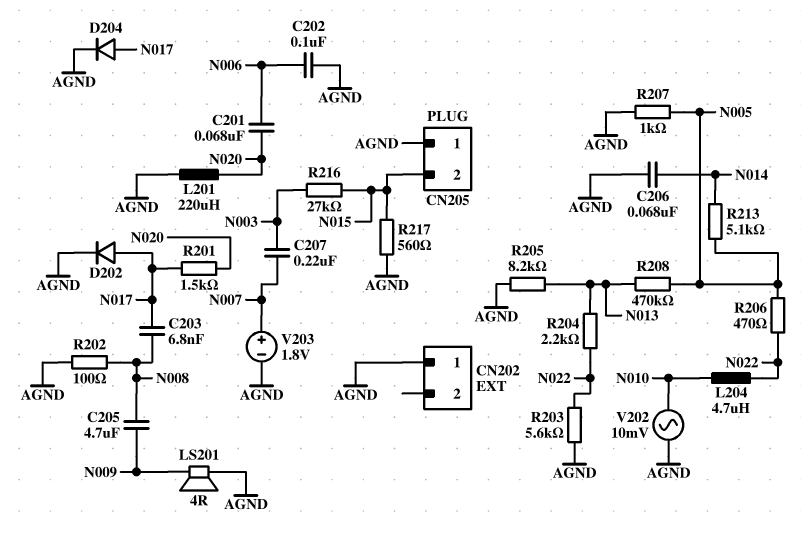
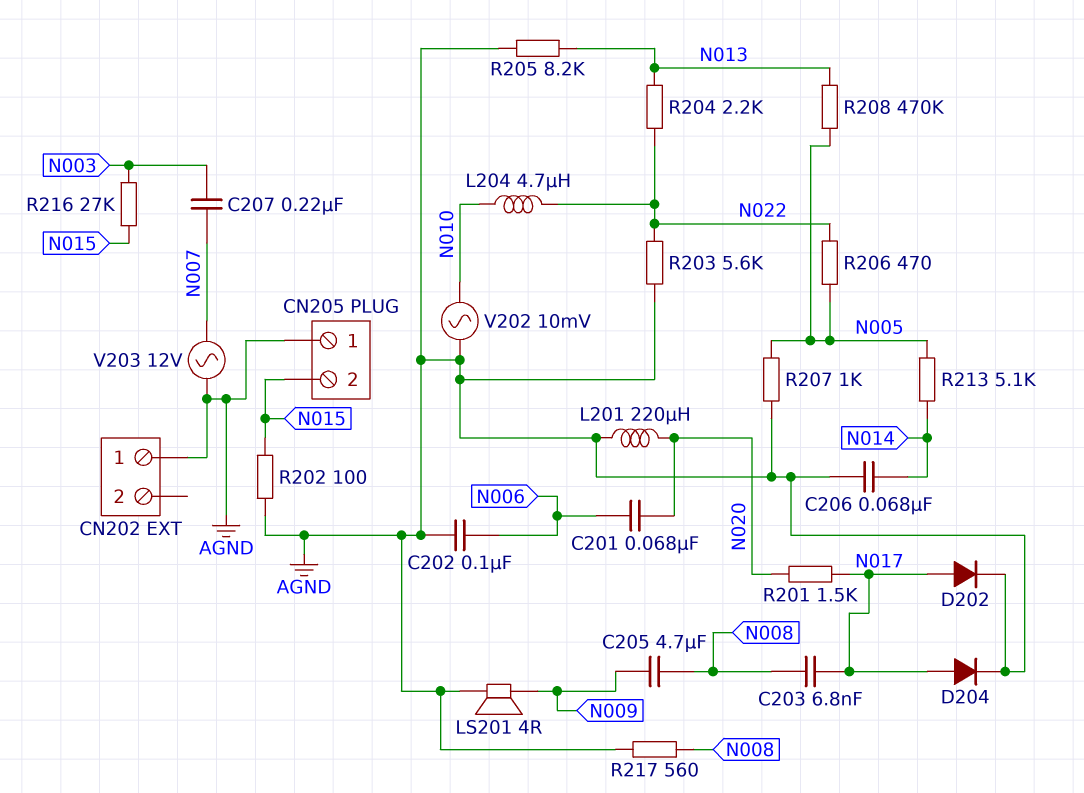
R202: 100 (AGND, N008) -> 100 (AGND, N015)
R217: 560 (AGND, N015) -> 560 (AGND, N008)
V203: 1.8V (plus N007, minus AGND) -> AC 12V (AGND, N007)

